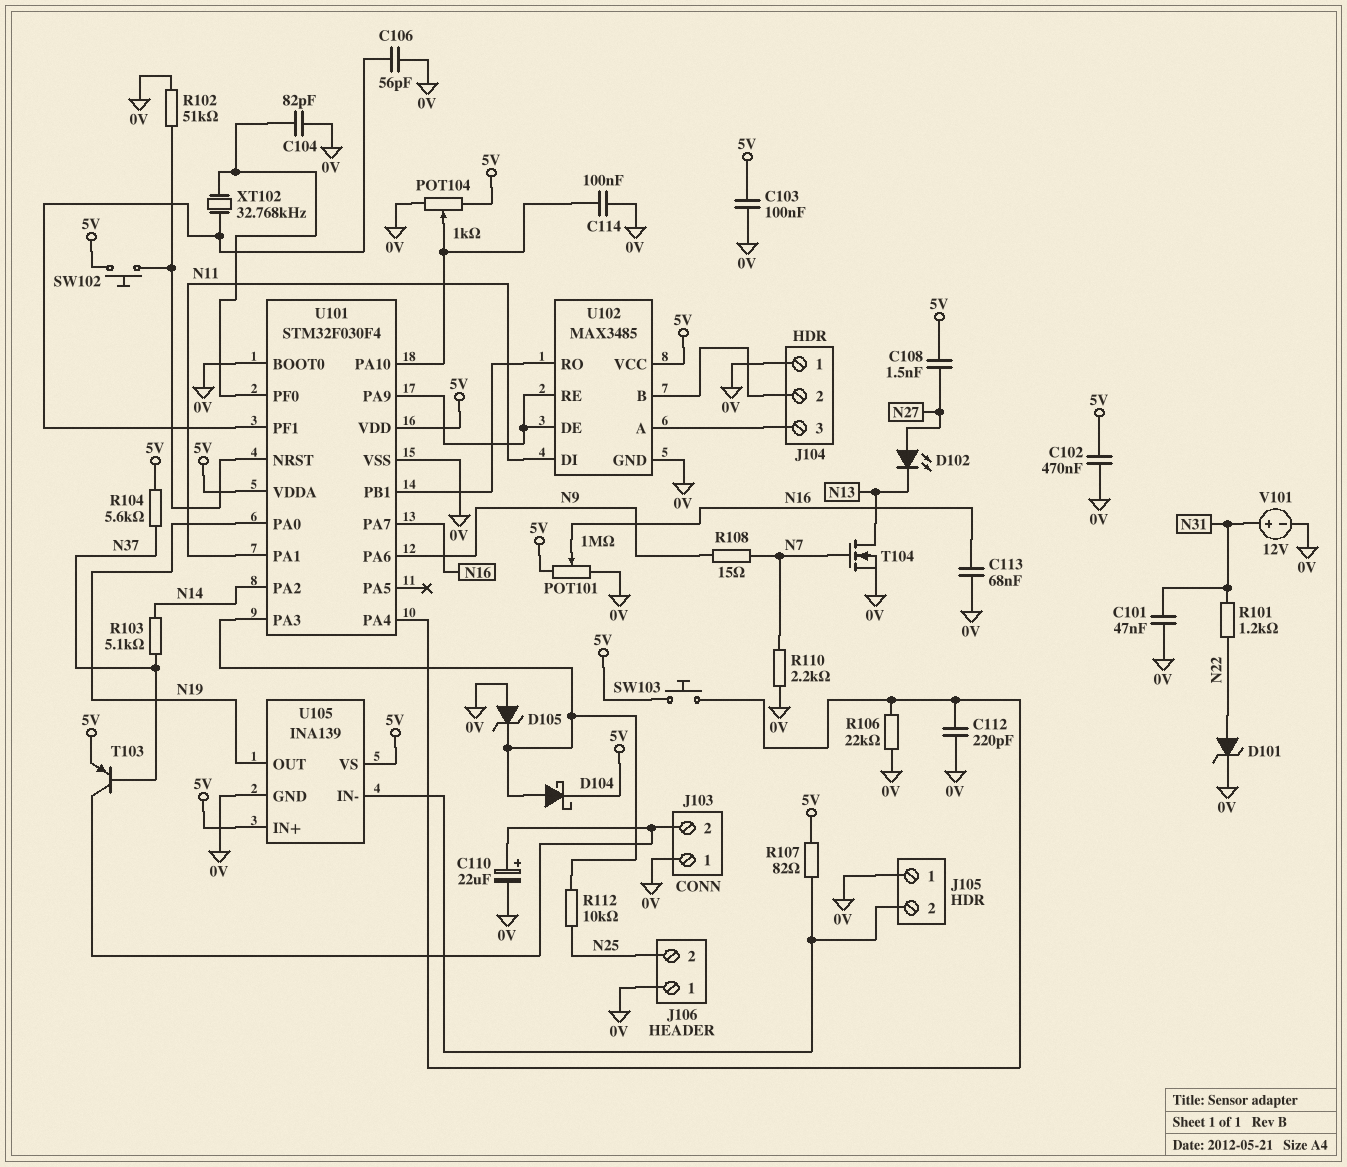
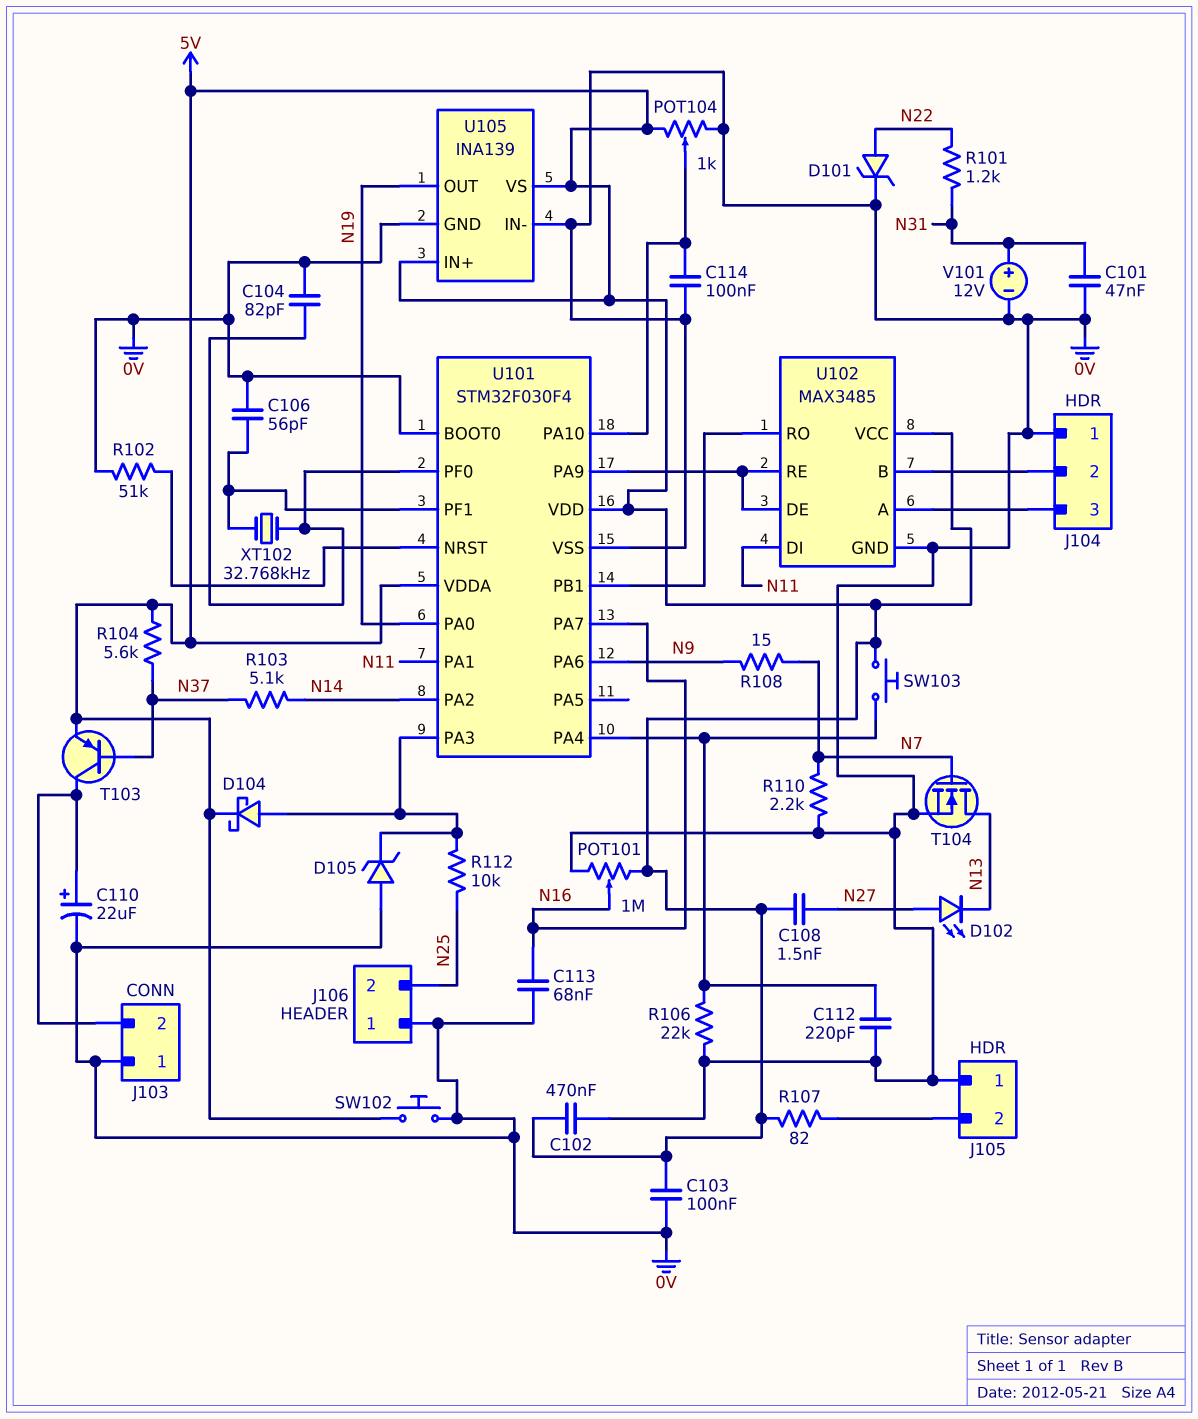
SW102: button (5V, U101/NRST) -> button (0V, 5V)
U105 pin IN-: J105/2 -> 0V

